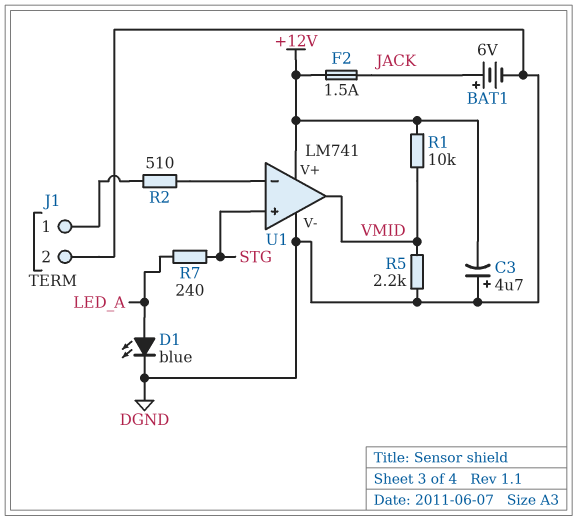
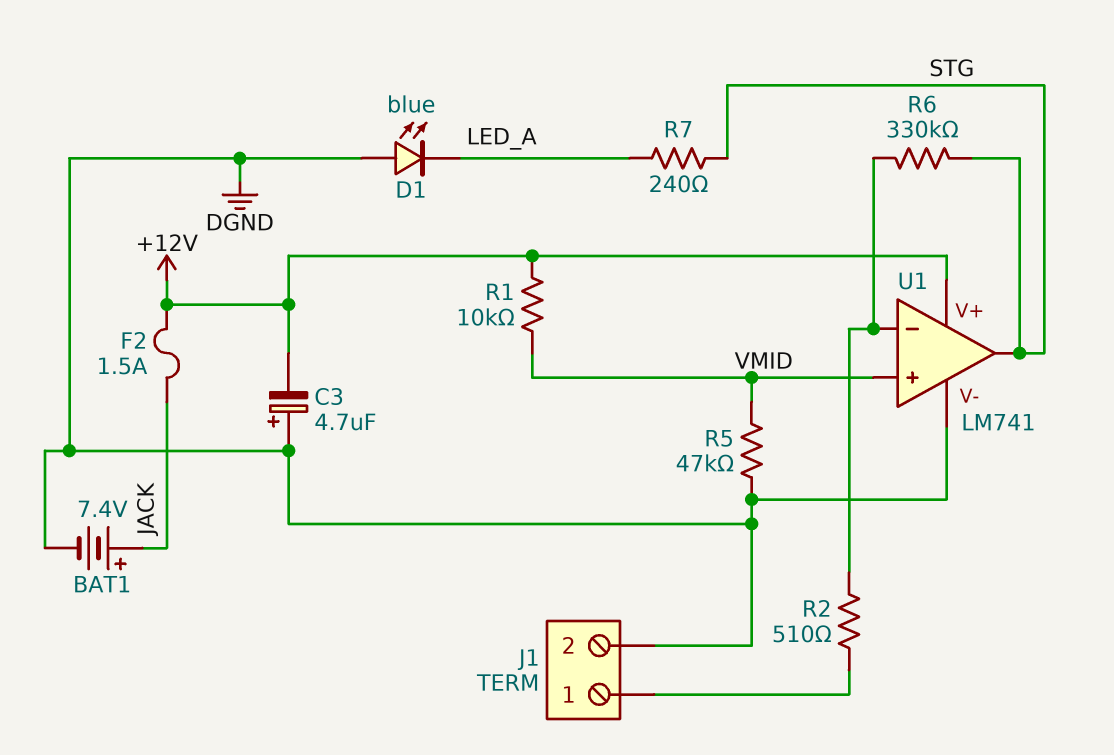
BAT1: 6V (plus JACK, minus DGND) -> 7.4V (plus JACK, minus DGND)
D1: LED blue (A LED_A, K DGND) -> LED blue (A DGND, K LED_A)
R5: 2.2k (DGND, VMID) -> 47k (DGND, VMID)
R6: none -> 330k (STG, U1/in-)
U1 pin in+: STG -> VMID
U1 pin out: VMID -> STG

